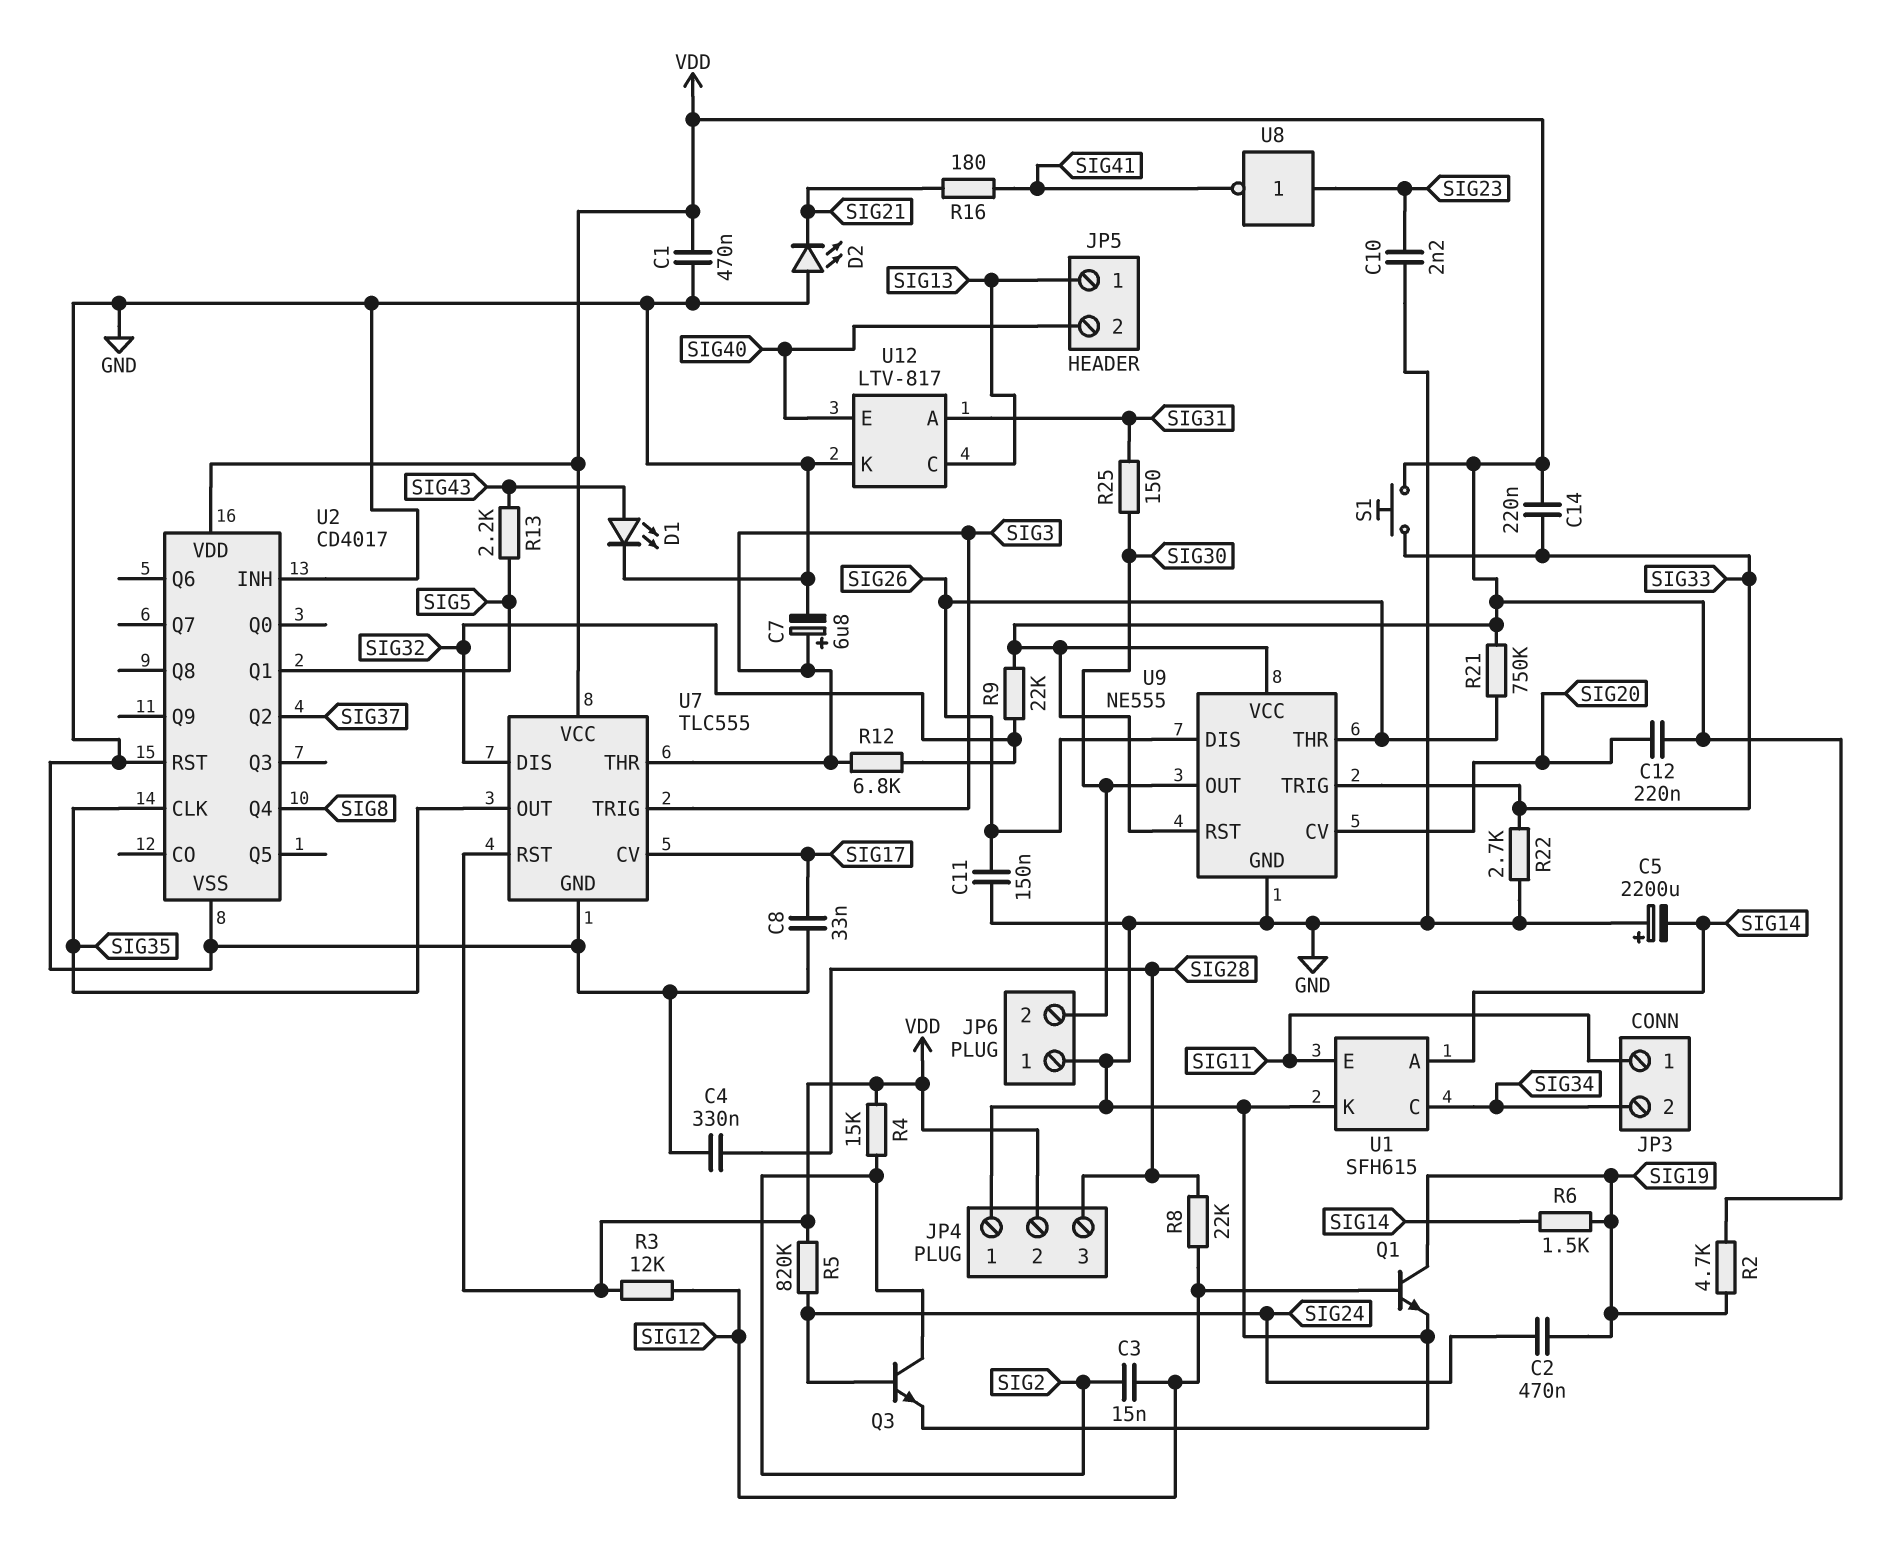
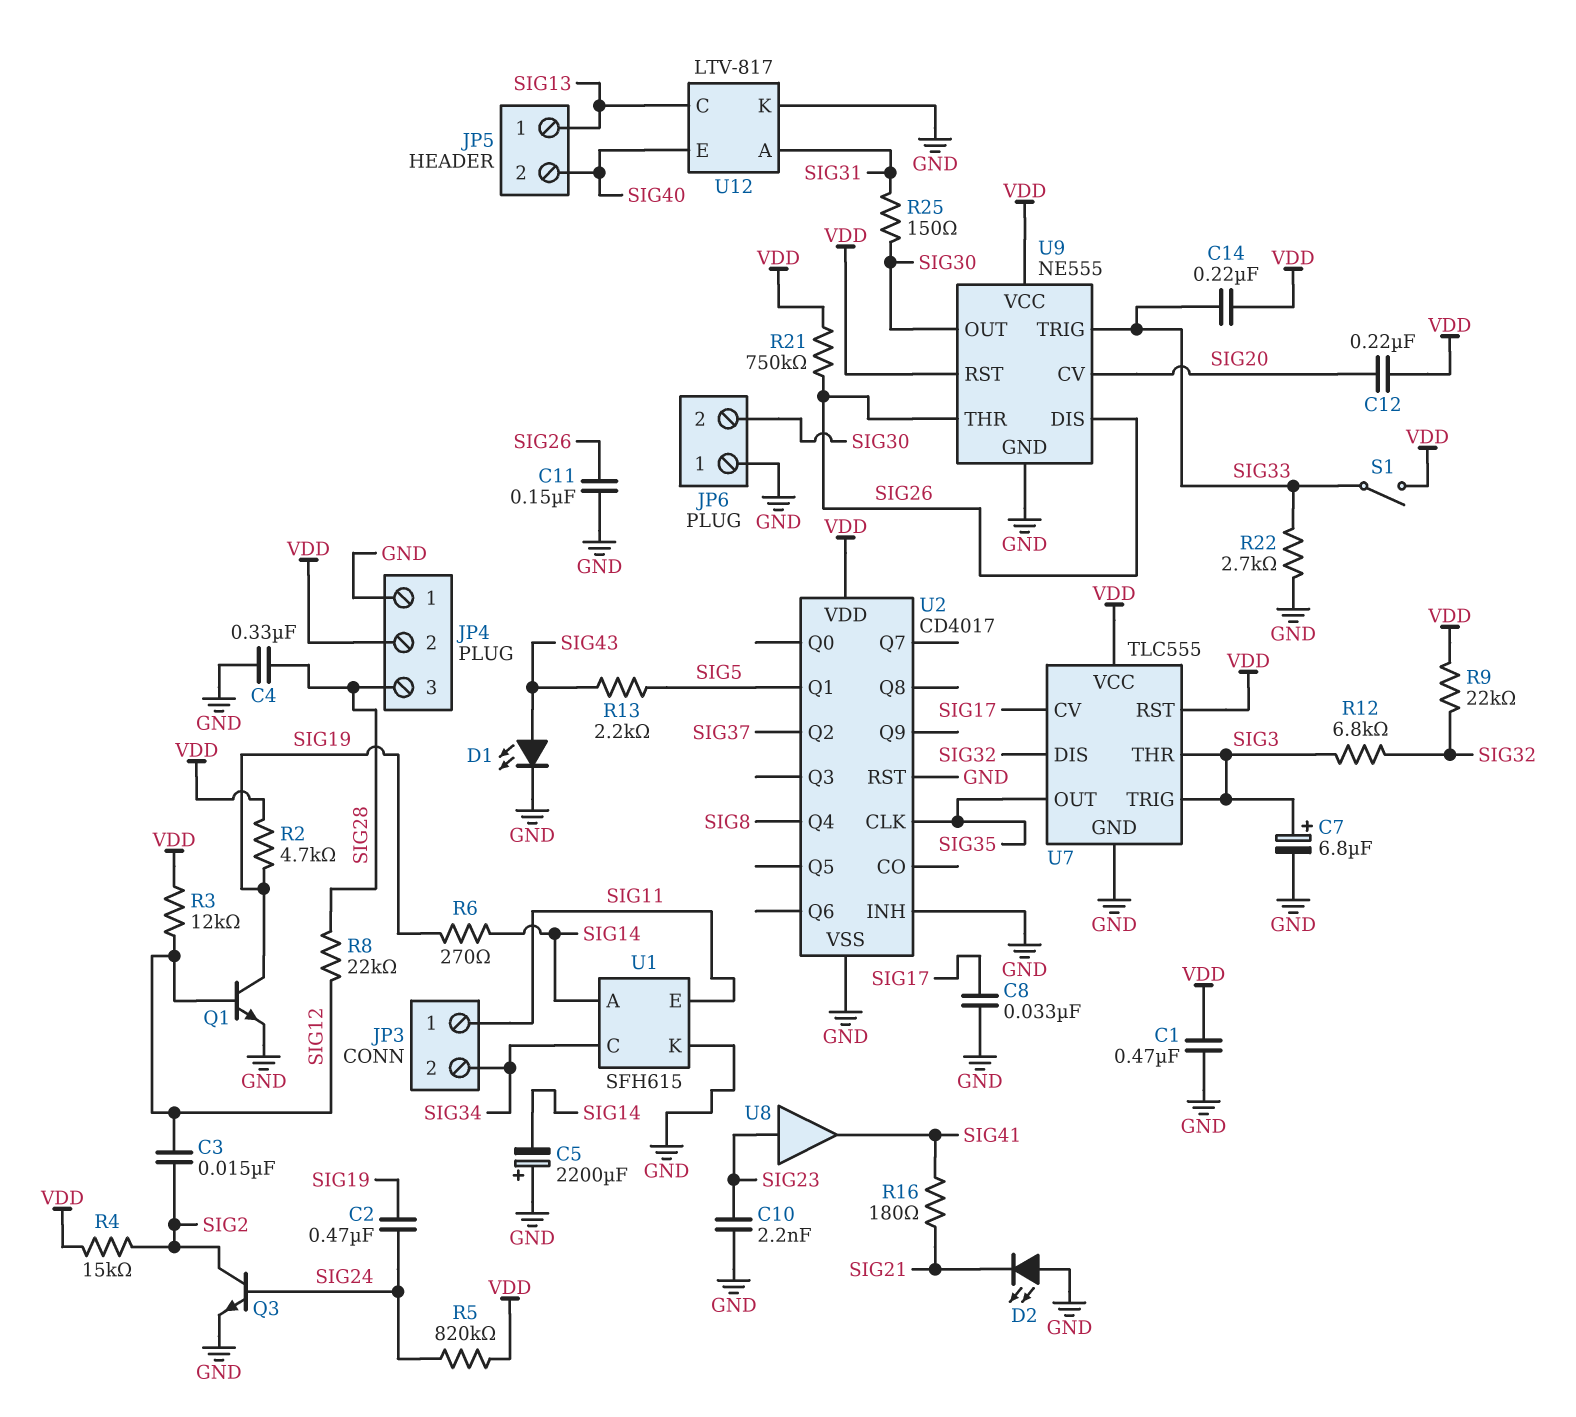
R6: 1.5k (SIG14, SIG19) -> 270 (SIG14, SIG19)
S1: button (SIG33, VDD) -> switch (SIG33, VDD)
U8: NOT (in SIG23, out SIG41) -> buffer (in SIG23, out SIG41)

